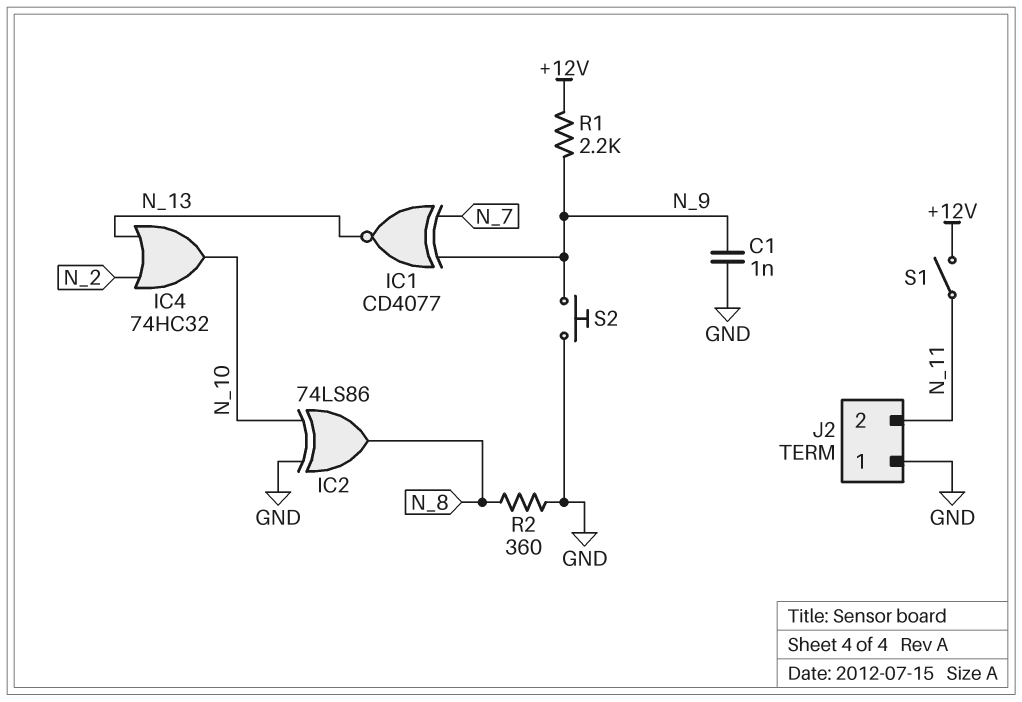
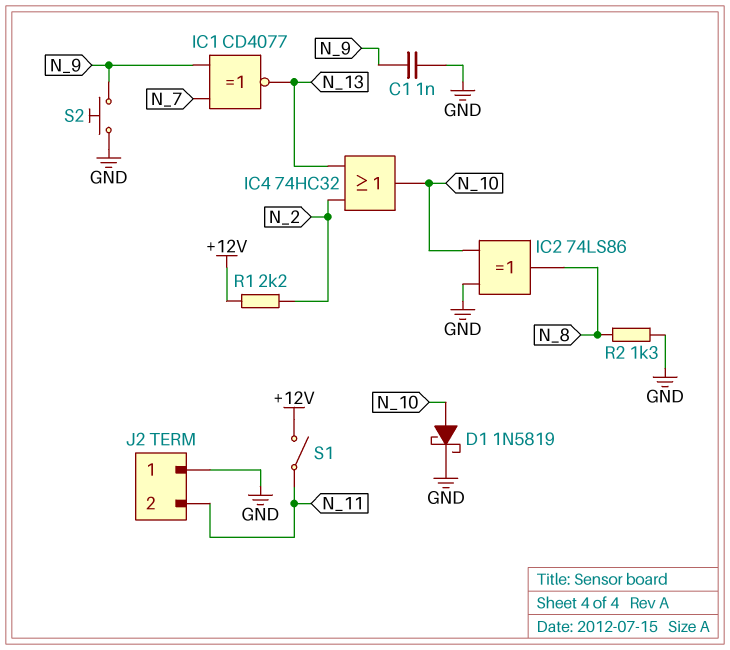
D1: none -> schottky 1N5819 (A N_10, K GND)
R1: 2.2k (+12V, N_9) -> 2.2k (+12V, N_2)
R2: 360 (GND, N_8) -> 1.3k (GND, N_8)

